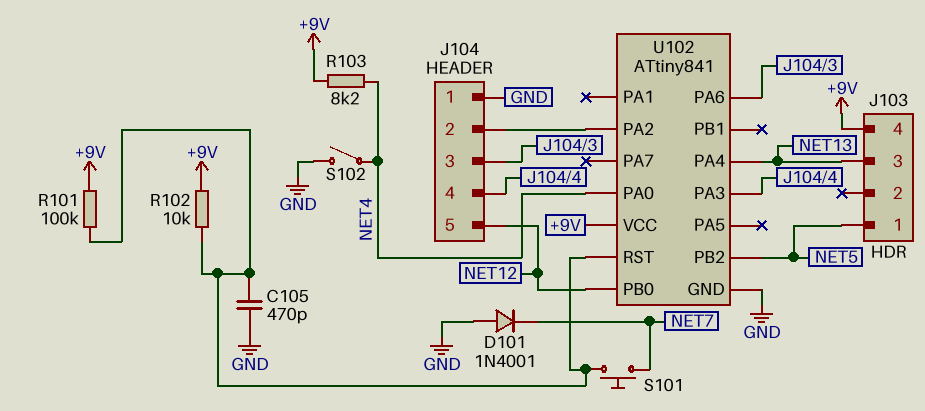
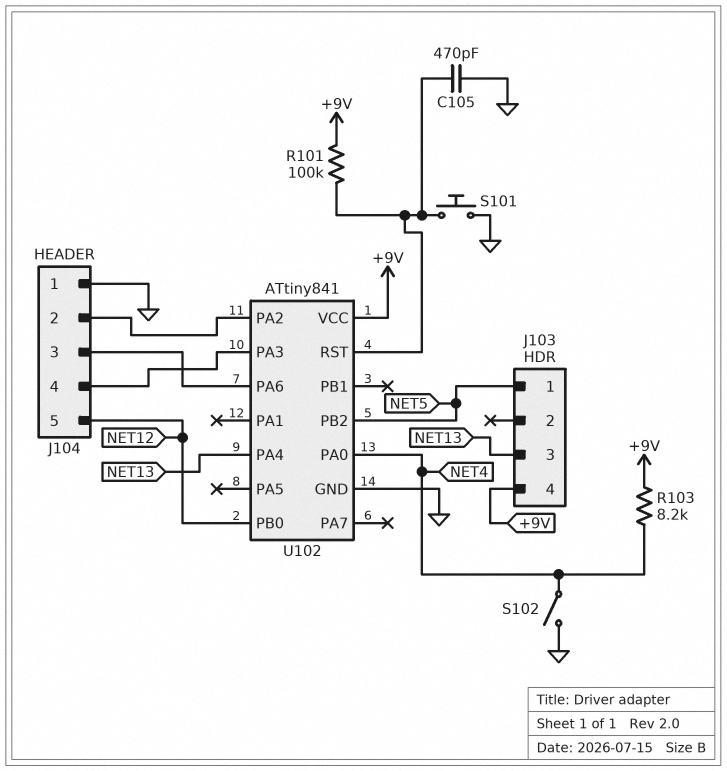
D101: diode 1N4001 (A GND, K NET7) -> none
R102: 10k (+9V, U102/RST) -> none
S101: button (NET7, U102/RST) -> button (GND, U102/RST)

